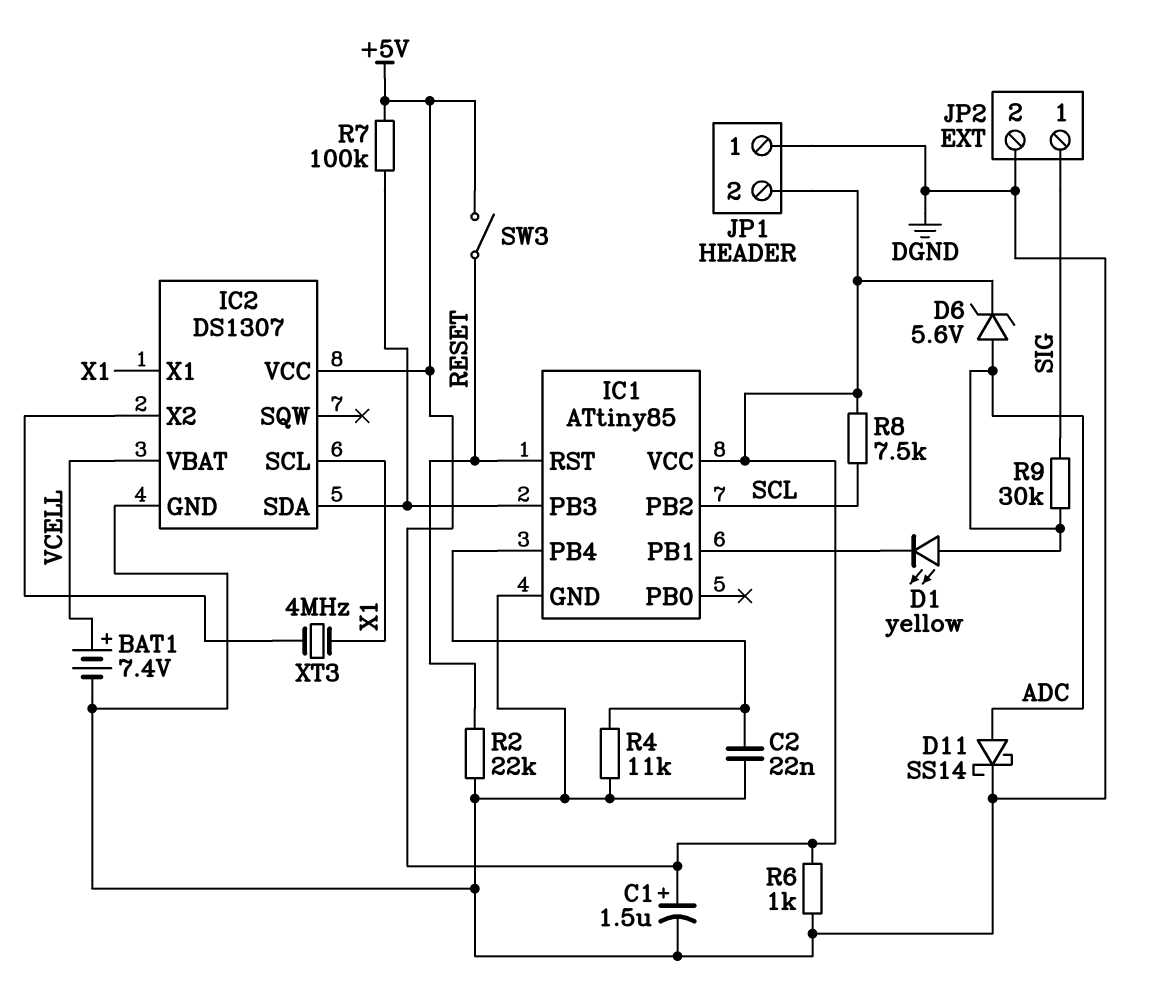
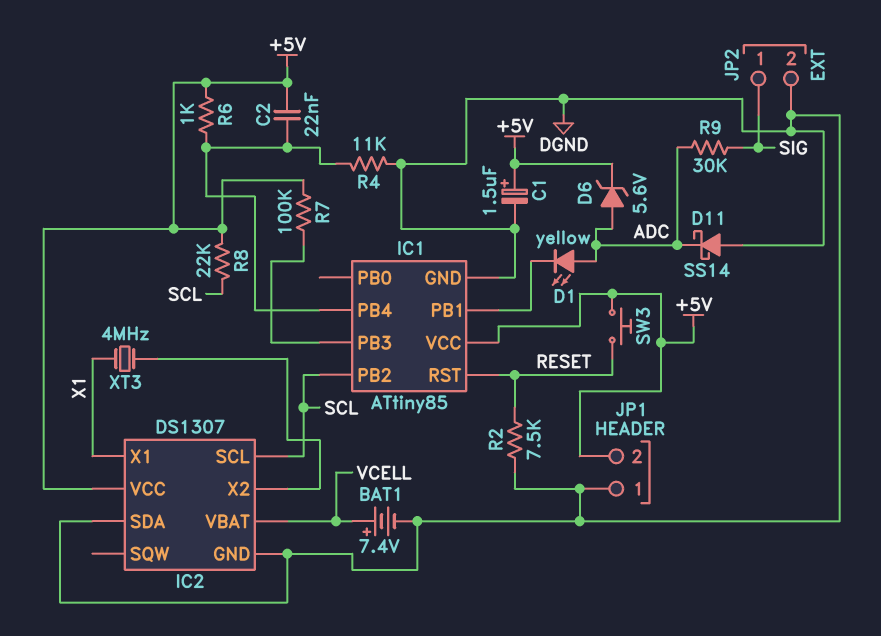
C2: 22nF (DGND, IC1/PB4) -> 22nF (+5V, IC1/PB4)
D11: schottky SS14 (A ADC, K DGND) -> schottky SS14 (A DGND, K ADC)
IC2 pin SCL: X1 -> SCL
IC2 pin SDA: IC1/PB3 -> DGND
R2: 22k (DGND, RESET) -> 7.5k (DGND, RESET)
R6: 1k (+5V, DGND) -> 1k (+5V, IC1/PB4)
R8: 7.5k (+5V, SCL) -> 22k (+5V, SCL)
SW3: switch (+5V, RESET) -> button (+5V, RESET)

